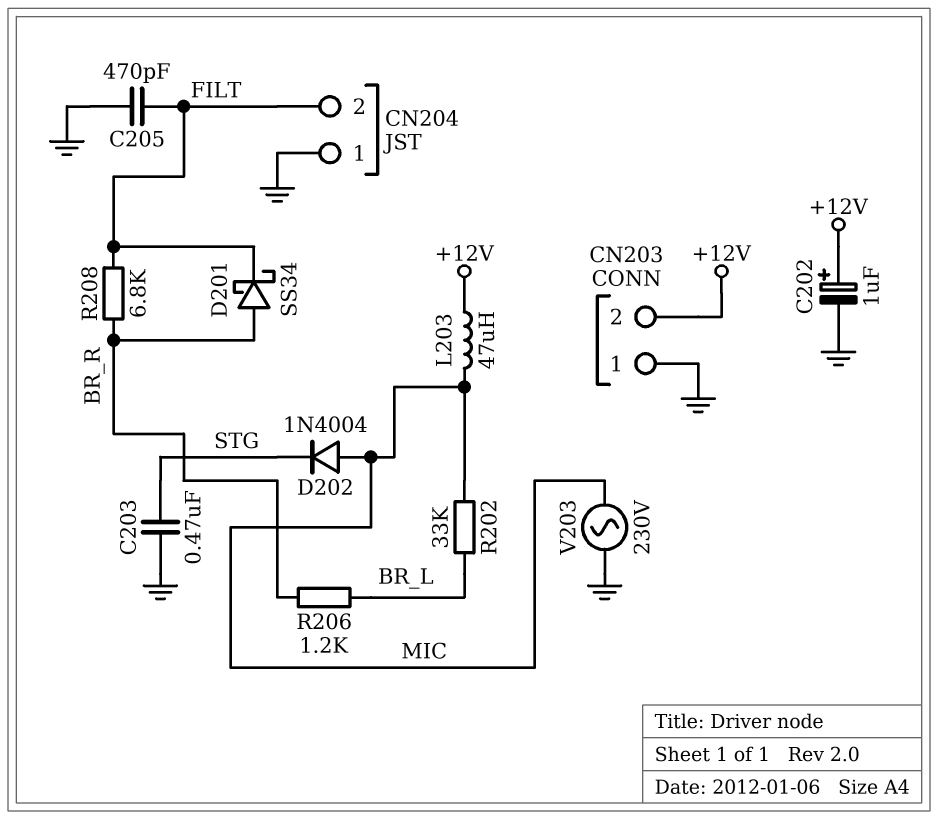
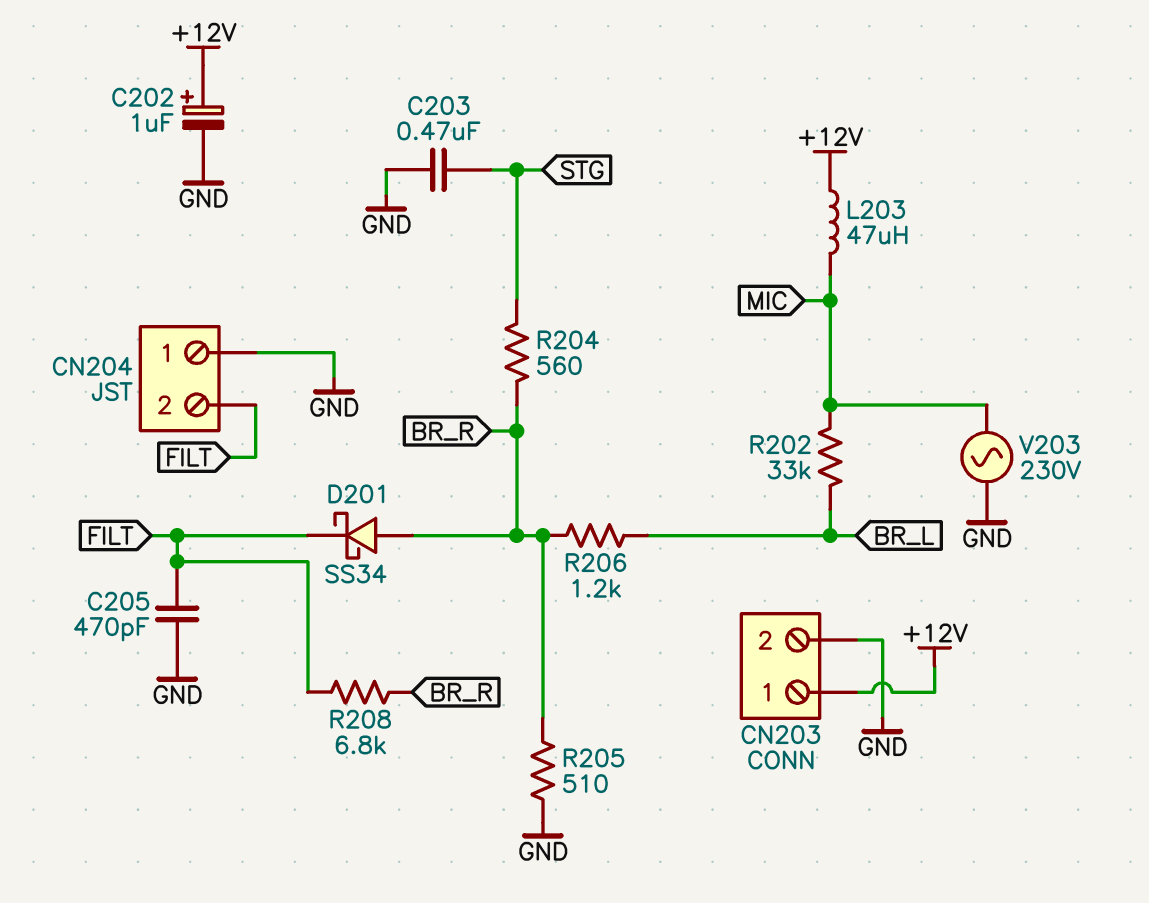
CN203 pin 1: GND -> +12V
CN203 pin 2: +12V -> GND
D202: diode 1N4004 (A MIC, K STG) -> none
R204: none -> 560 (BR_R, STG)
R205: none -> 510 (BR_R, GND)

